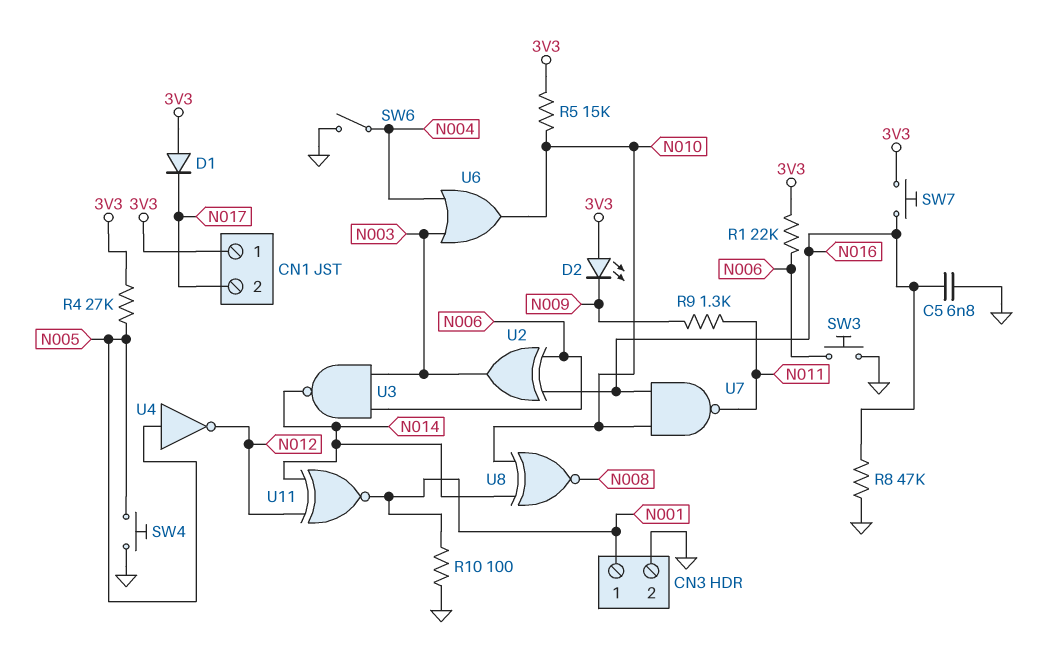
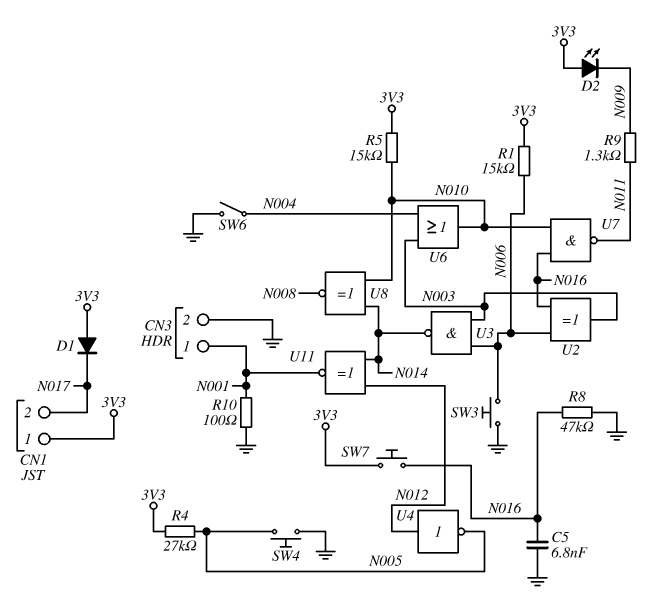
R1: 22k (3V3, N006) -> 15k (3V3, N006)
U4: NOT (in N005, out N012) -> NOT (in N012, out N005)

